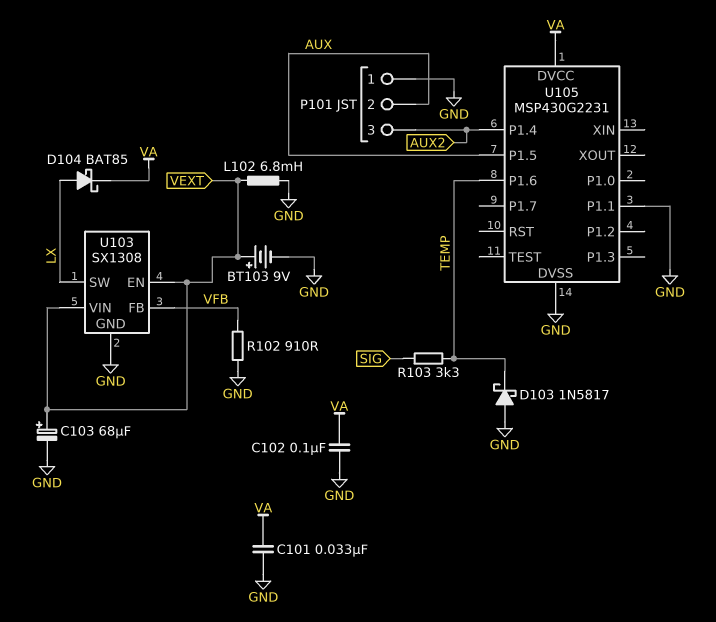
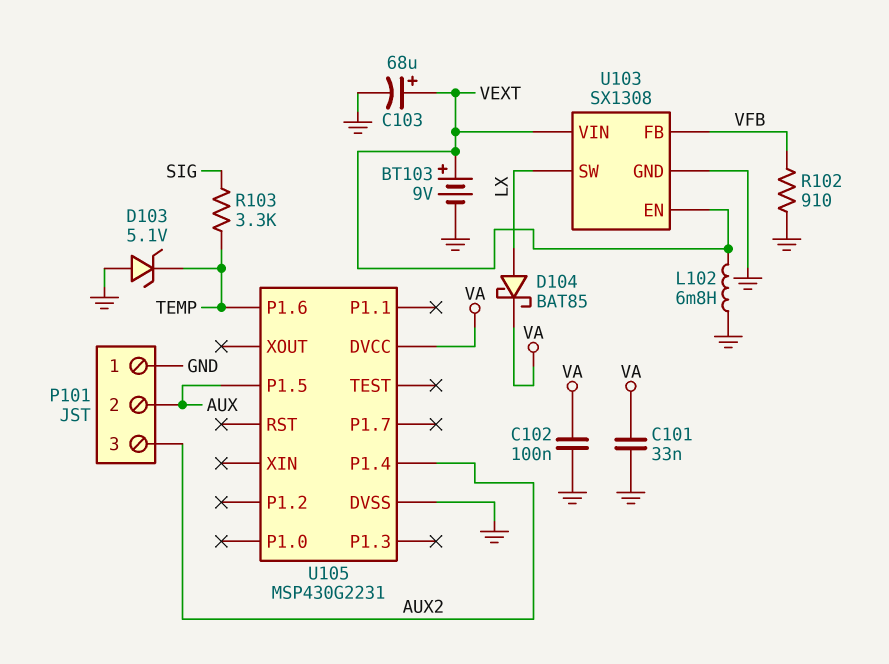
D103: schottky 1N5817 (A GND, K TEMP) -> zener 5.1V (A GND, K TEMP)
U105 pin P1.1: GND -> none

